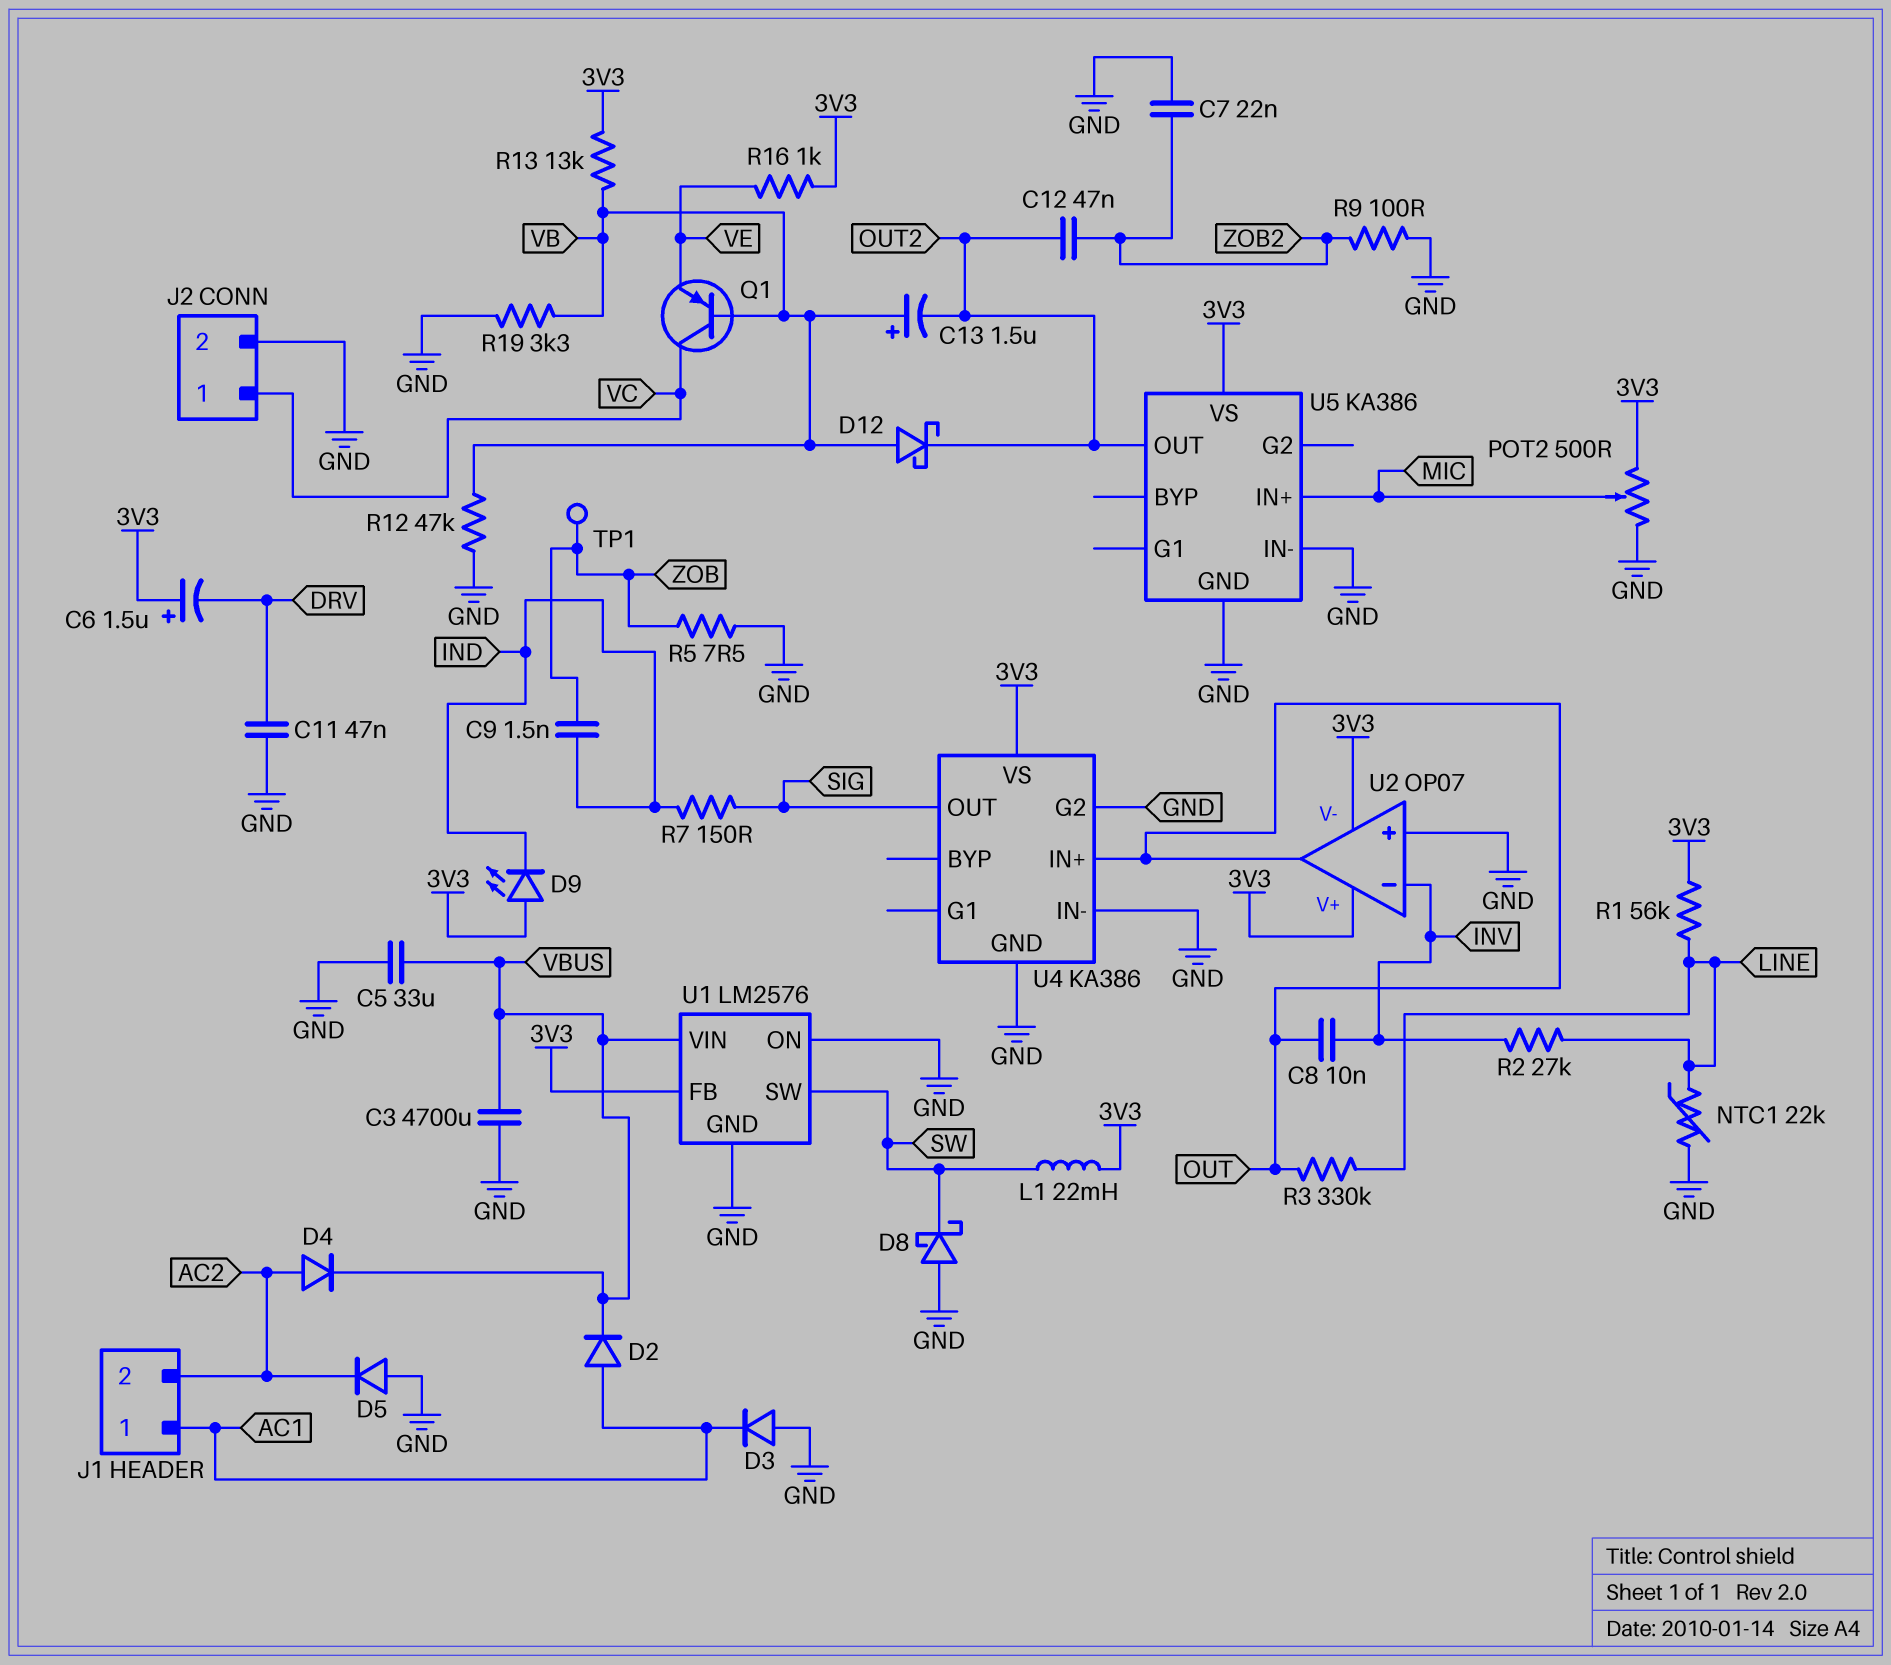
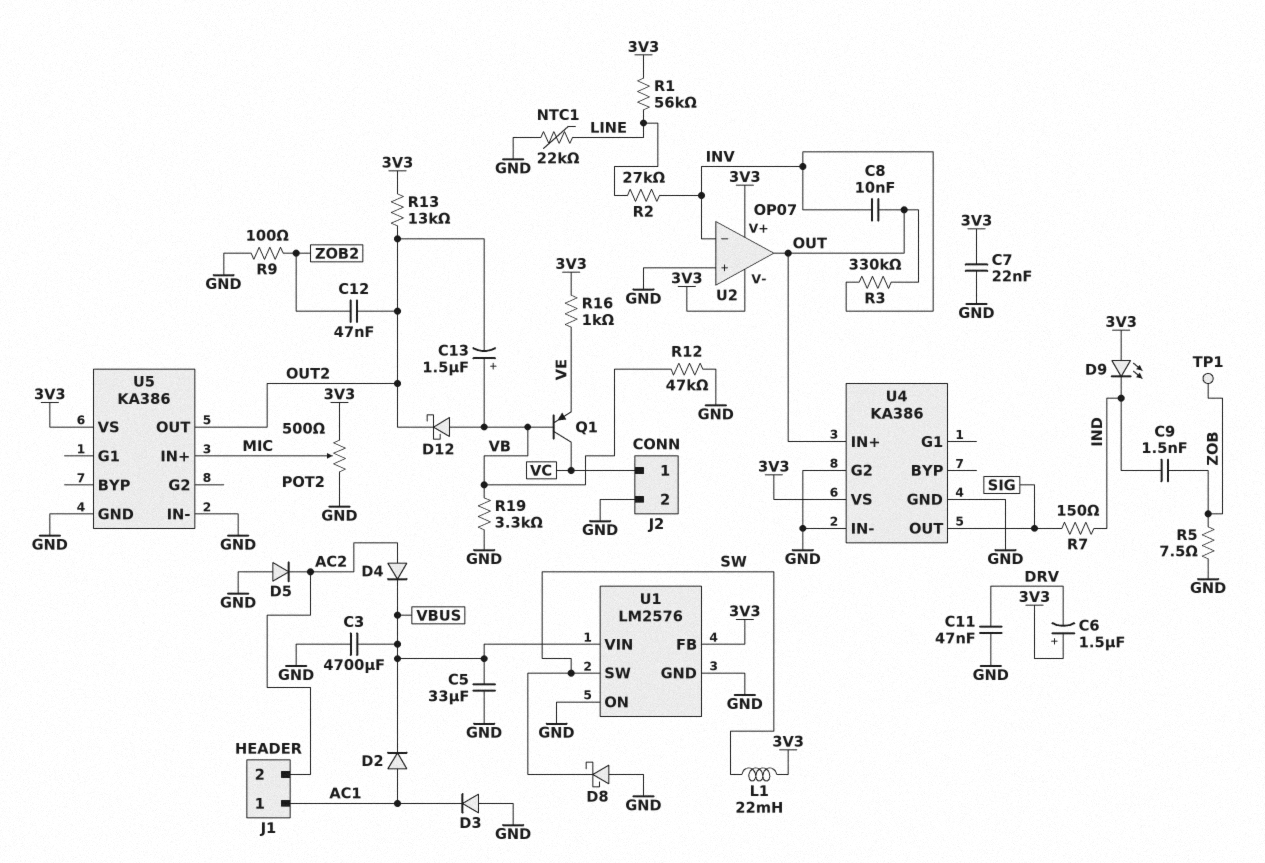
C7: 22nF (GND, ZOB2) -> 22nF (3V3, GND)
R3: 330k (LINE, OUT) -> 330k (INV, OUT)
R13: 13k (3V3, VB) -> 13k (3V3, OUT2)

